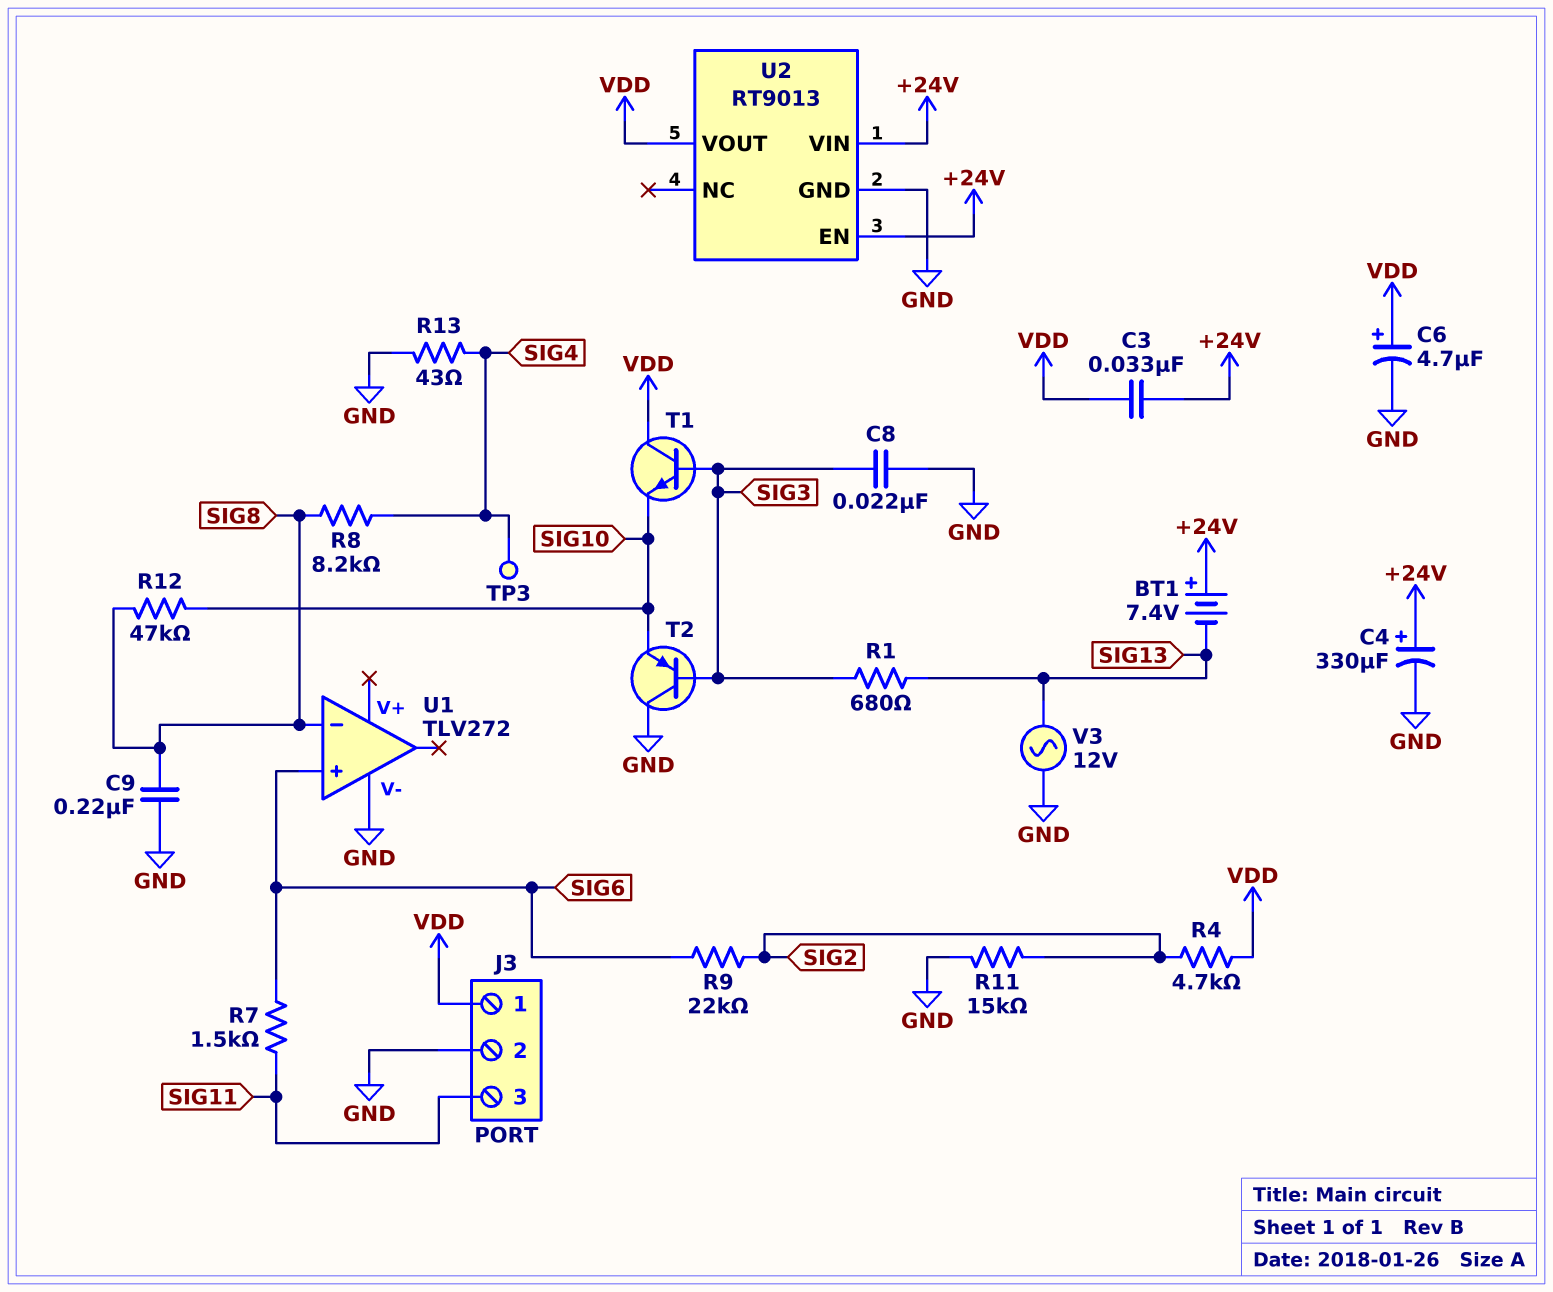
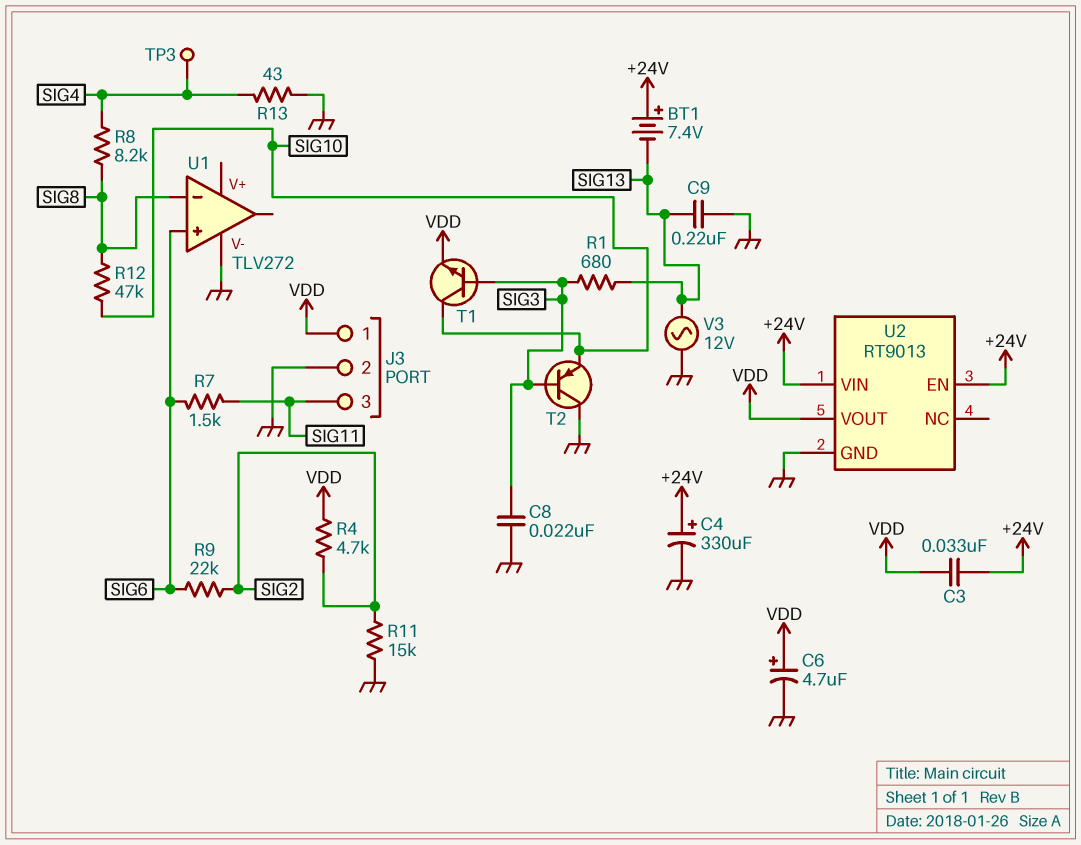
C9: 220nF (GND, SIG8) -> 220nF (GND, SIG13)
T1: NPN (B SIG3, C VDD, E SIG10) -> NPN (B SIG3, C SIG10, E VDD)

